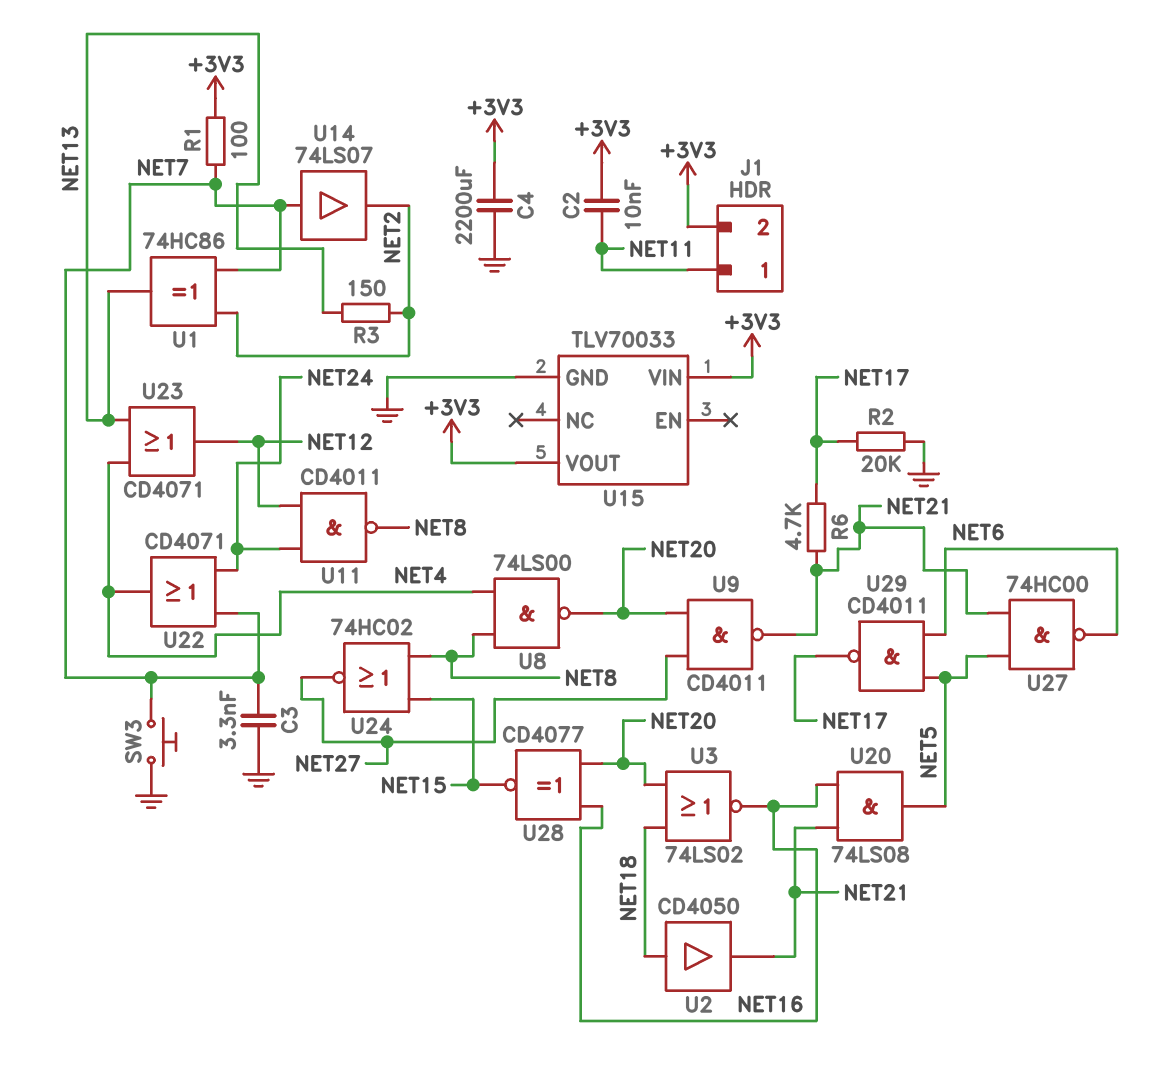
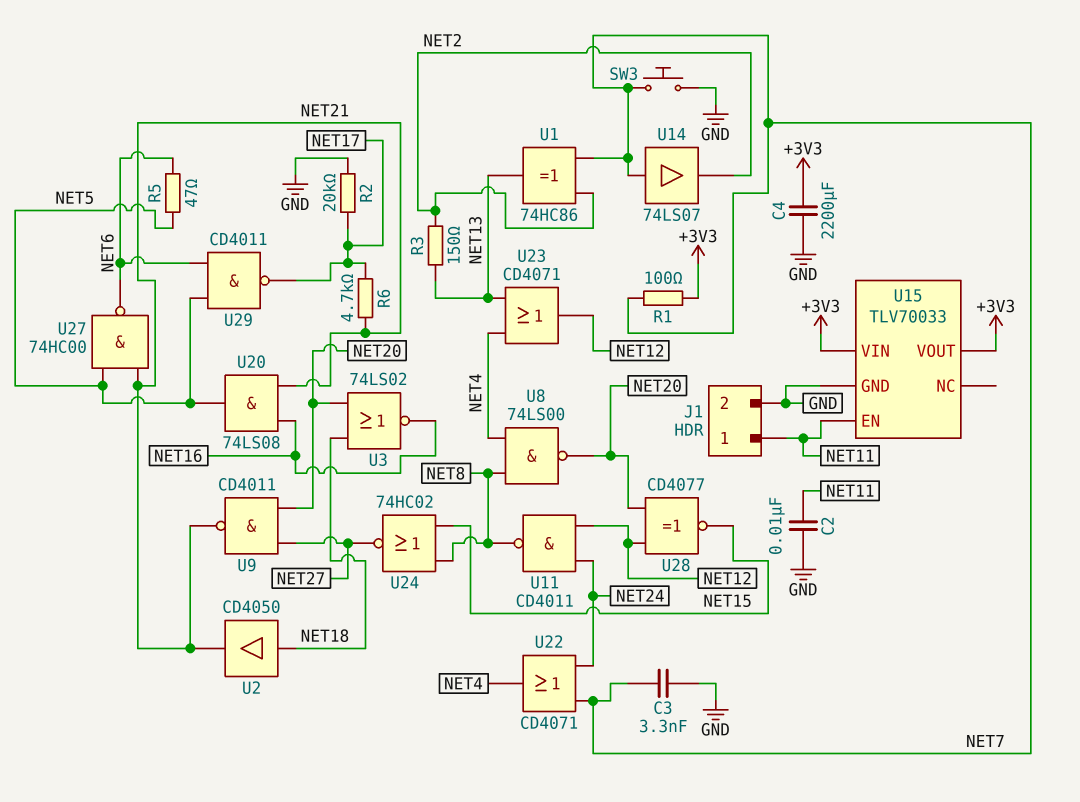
C2: 10nF (+3V3, NET11) -> 10nF (GND, NET11)
J1 pin 2: +3V3 -> GND
R5: none -> 47 (NET5, NET6)
U15 pin EN: none -> NET11
U28: XNOR CD4077 (in NET16, in NET20, out NET15) -> XNOR CD4077 (in NET12, in NET20, out NET15)

